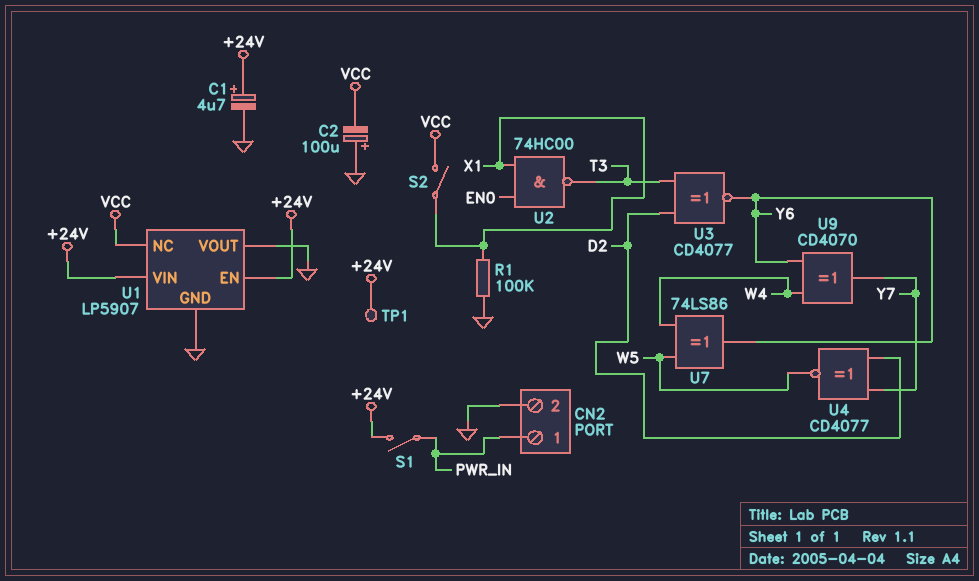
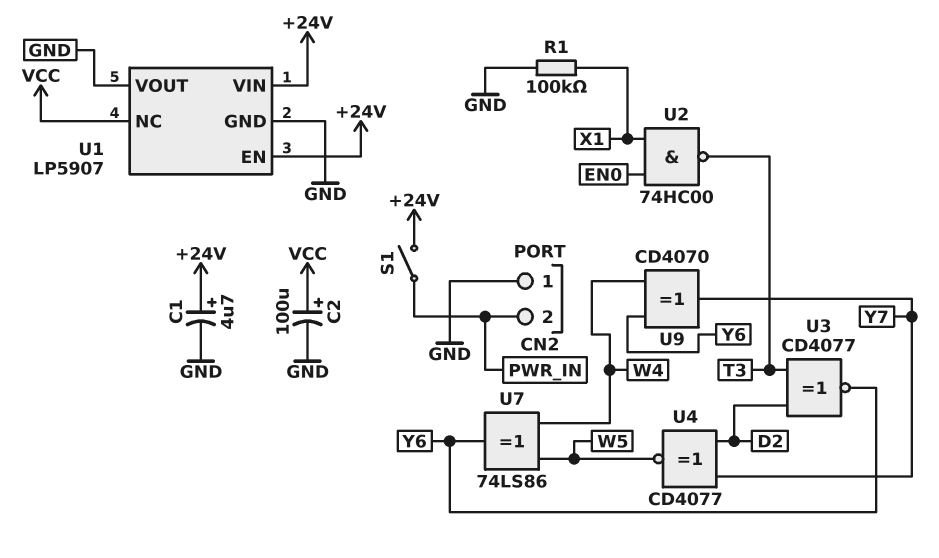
C2: 100uF (plus GND, minus VCC) -> 100uF (plus VCC, minus GND)
CN2 pin 1: PWR_IN -> GND
CN2 pin 2: GND -> PWR_IN
S2: switch (VCC, X1) -> none
TP1: test point (+24V) -> none

